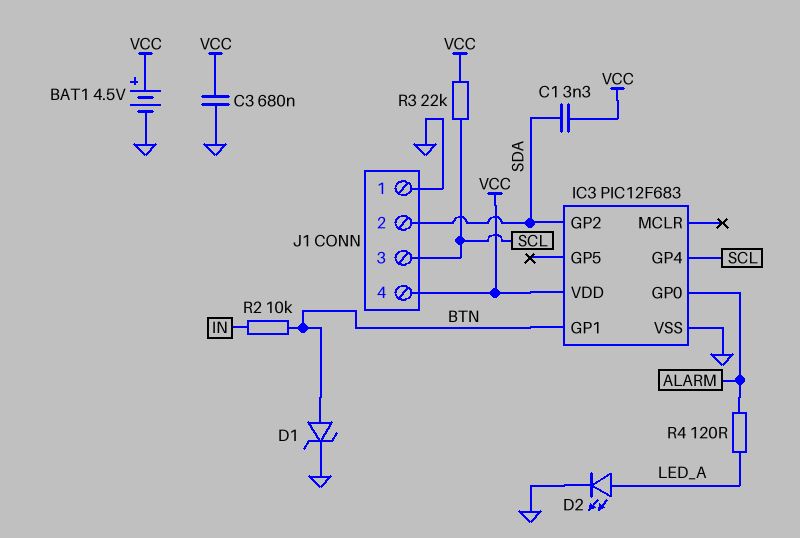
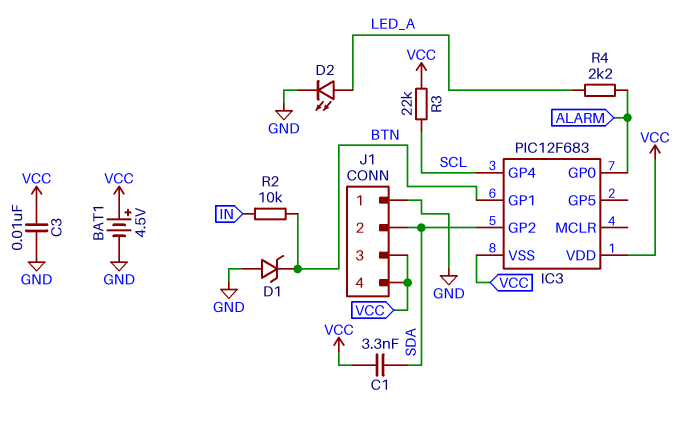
C3: 680nF (GND, VCC) -> 10nF (GND, VCC)
D1: zener (A BTN, K GND) -> zener (A GND, K BTN)
IC3 pin VSS: GND -> VCC
J1 pin 3: SCL -> VCC
R4: 120 (ALARM, LED_A) -> 2.2k (ALARM, LED_A)

